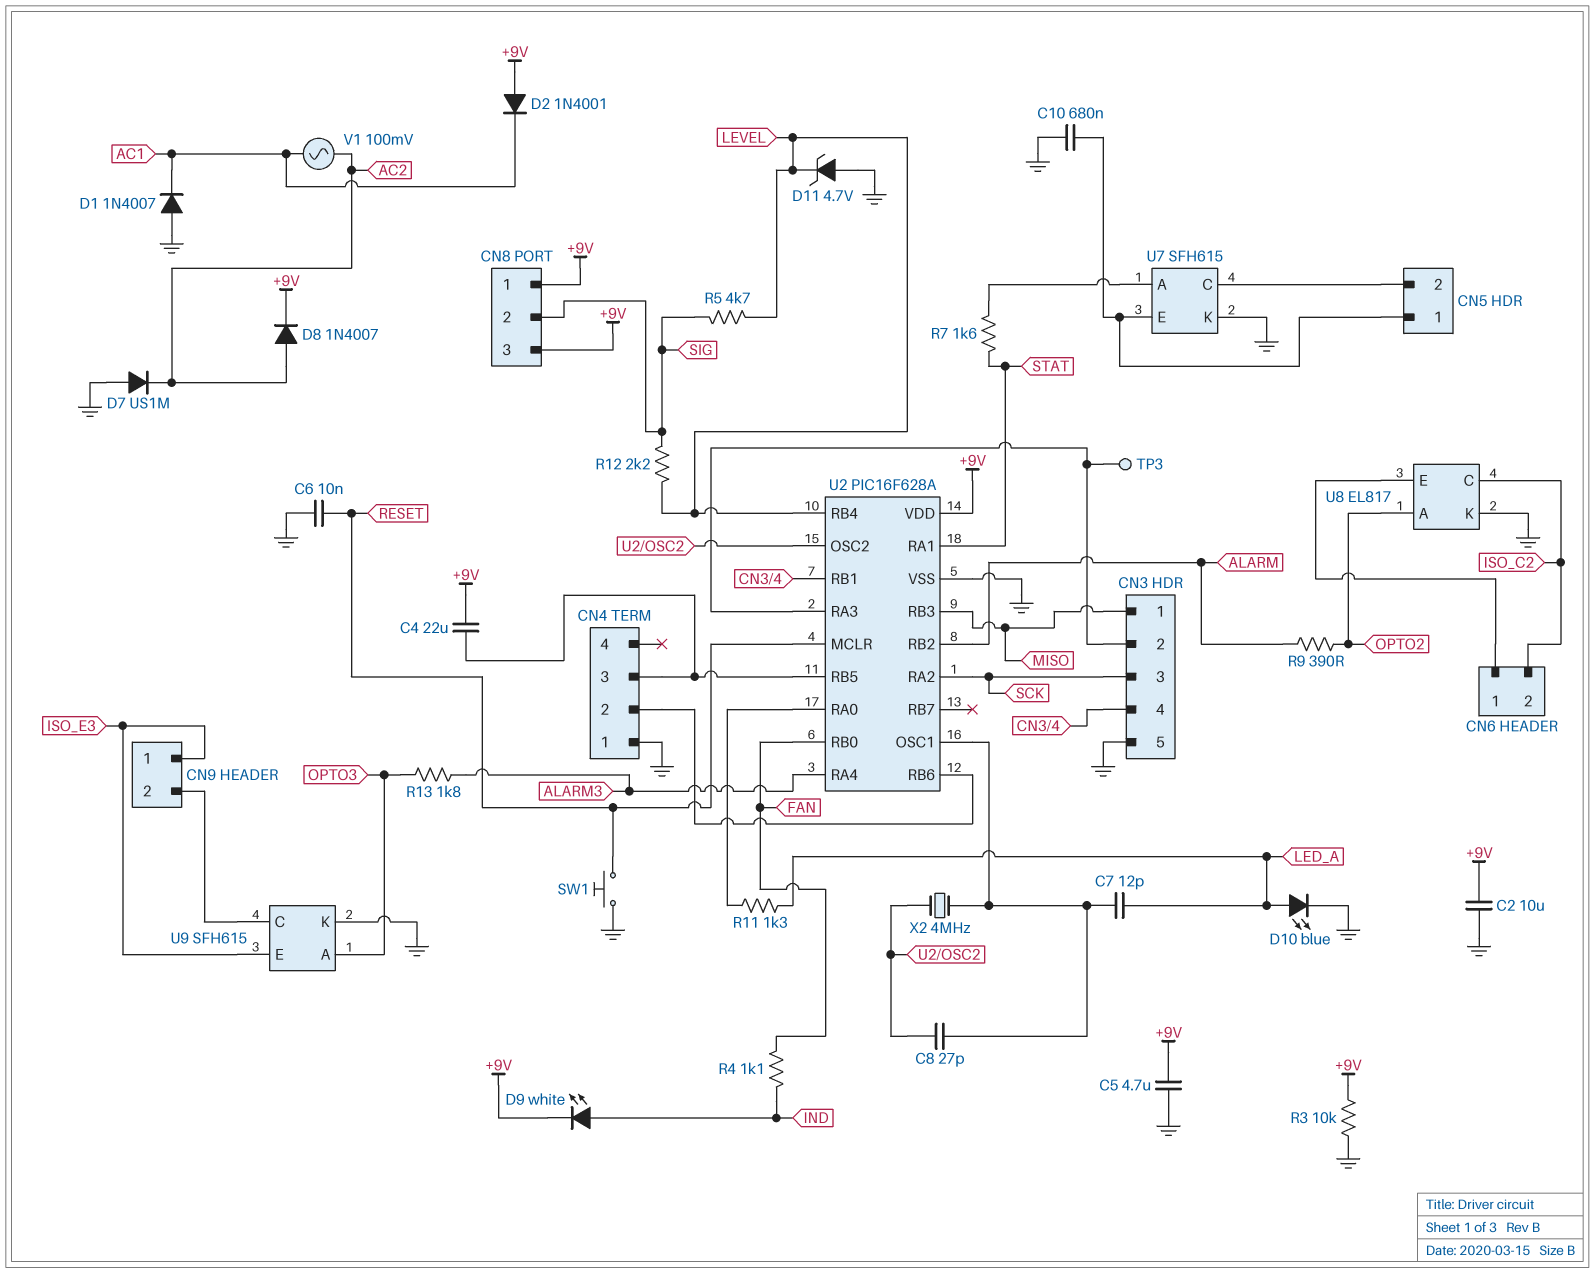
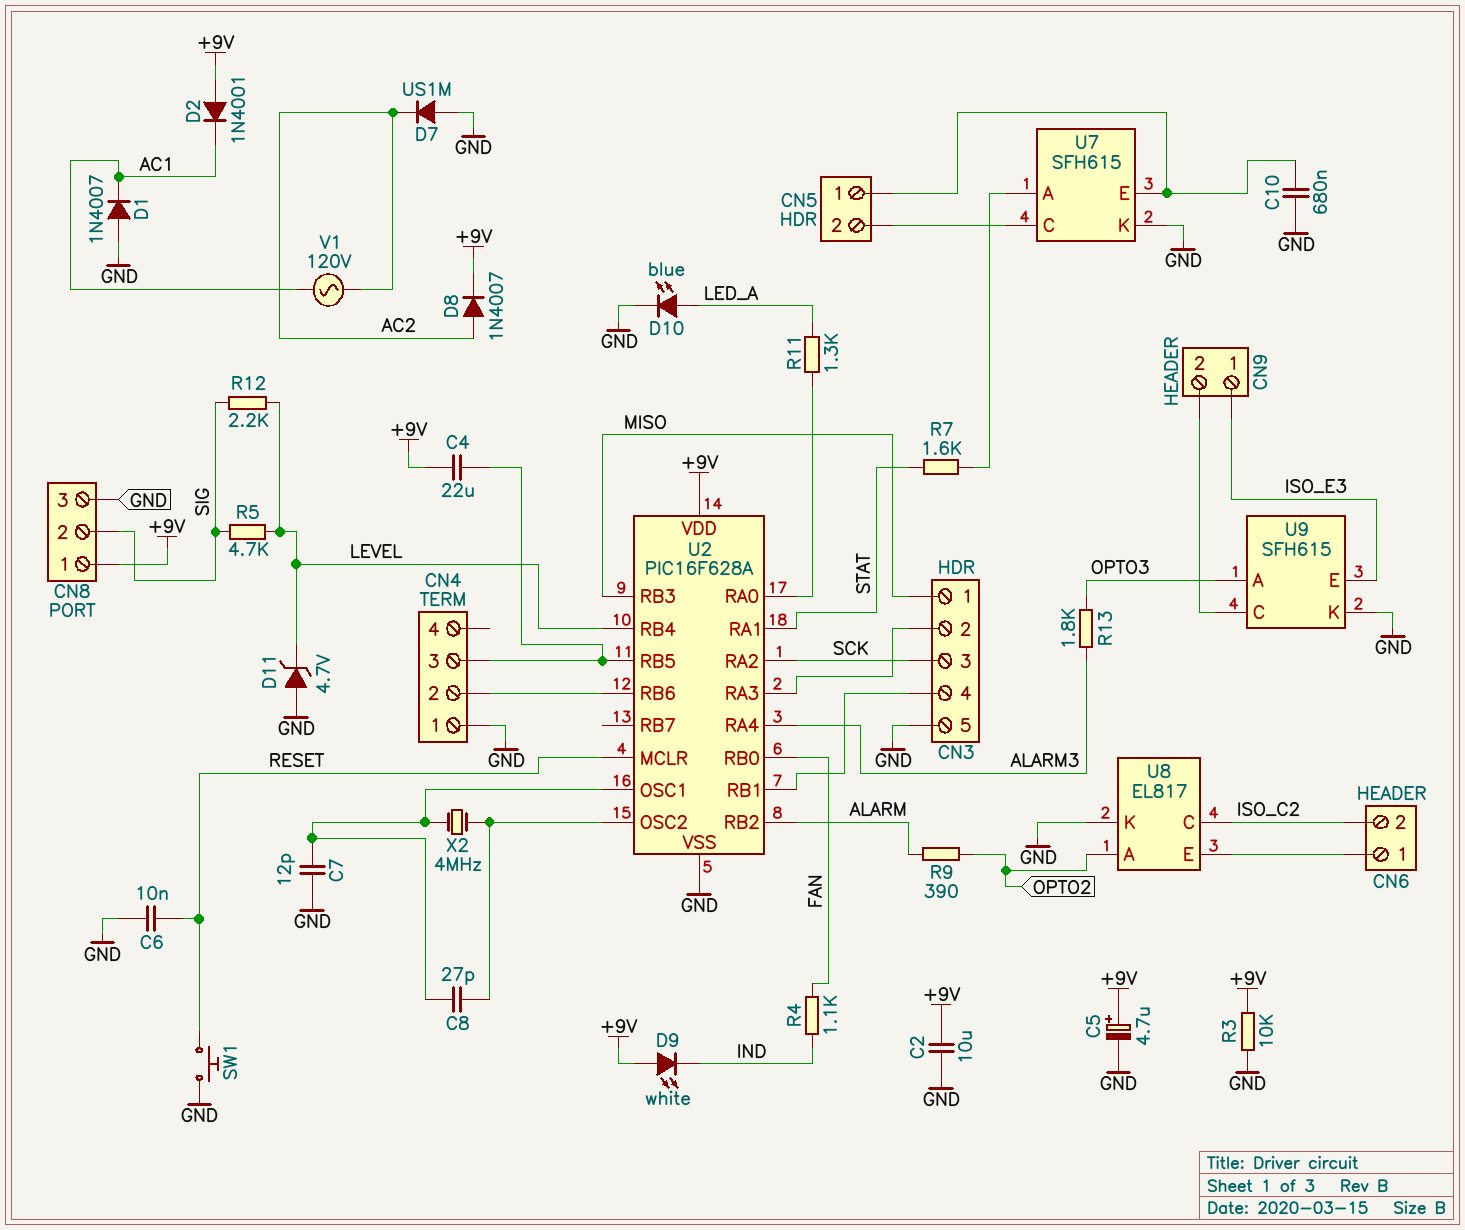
C5: 4.7uF (+9V, GND) -> 4.7uF (plus +9V, minus GND)
C7: 12pF (LED_A, U2/OSC1) -> 12pF (GND, U2/OSC1)
CN8 pin 3: +9V -> GND
D9: LED white (A IND, K +9V) -> LED white (A +9V, K IND)
TP3: test point (CN3/2) -> none
V1: AC 100mV (AC1, AC2) -> AC 120V (AC1, AC2)

